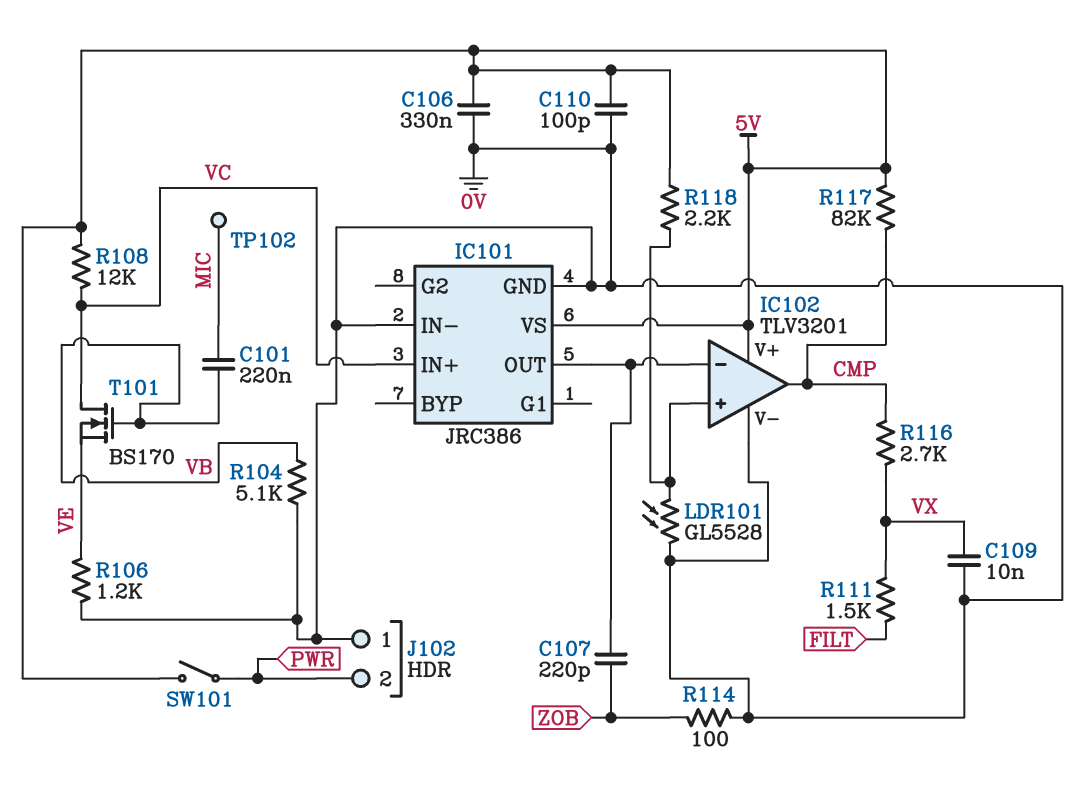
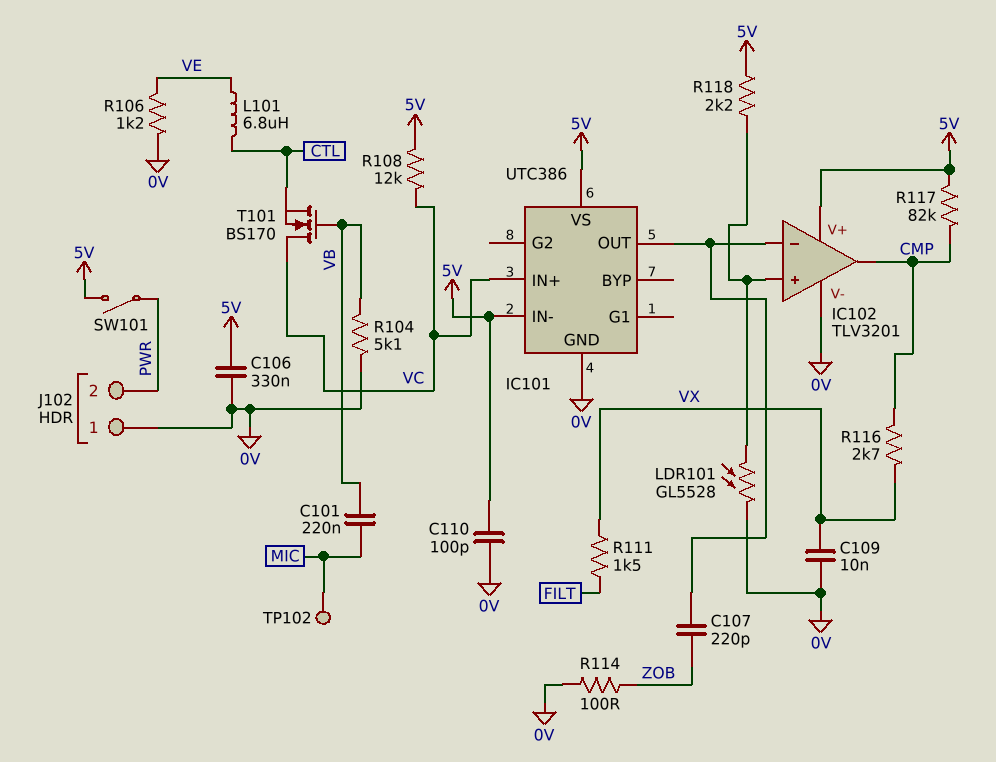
IC101: JRC386 -> UTC386
IC101 pin IN-: 0V -> 5V
L101: none -> 6.8uH (CTL, VE)
T101: NMOS BS170 (G VB, D VC, S VE) -> NMOS BS170 (G VB, D VC, S CTL)

